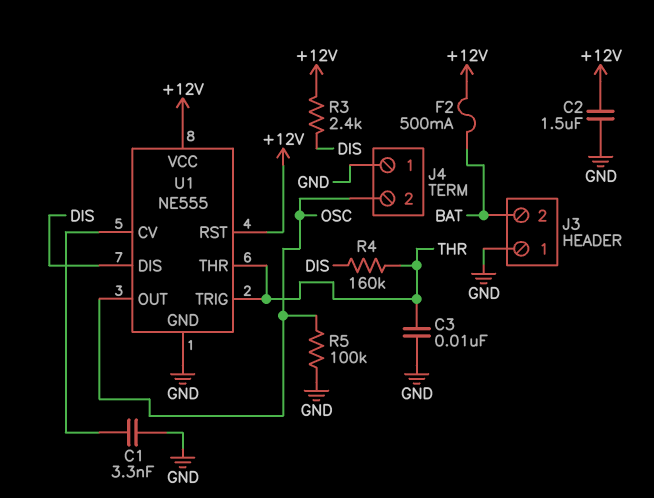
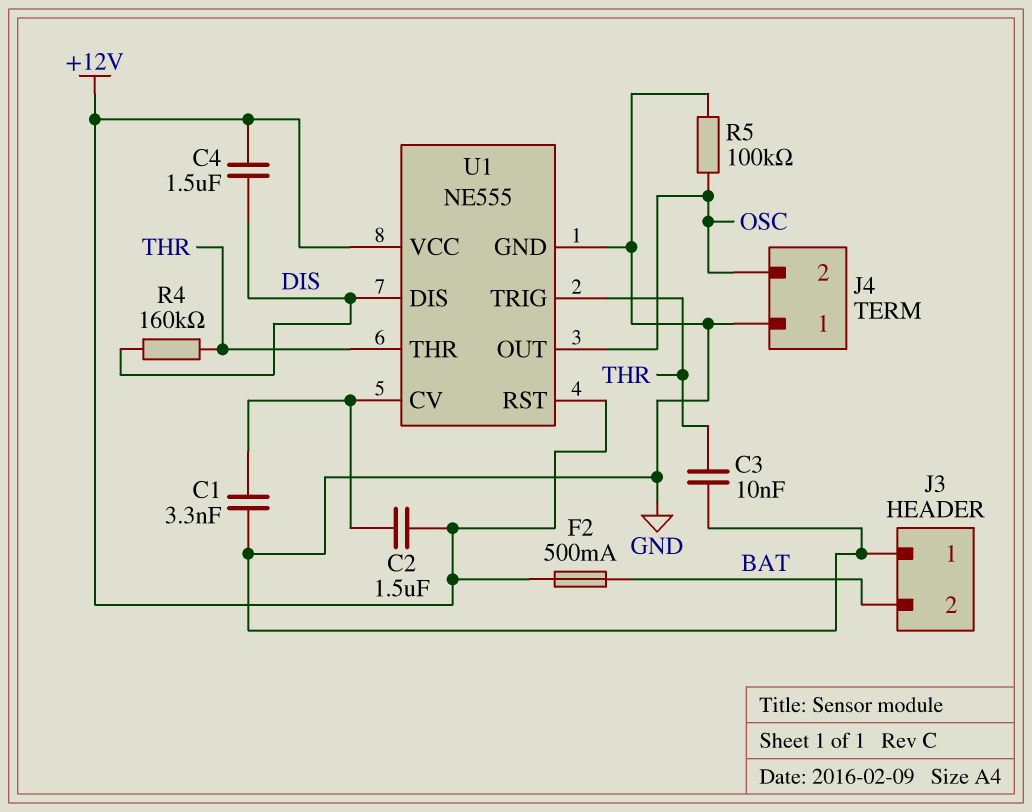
C2: 1.5uF (+12V, GND) -> 1.5uF (+12V, U1/CV)
C4: none -> 1.5uF (+12V, DIS)
R3: 2.4k (+12V, DIS) -> none

